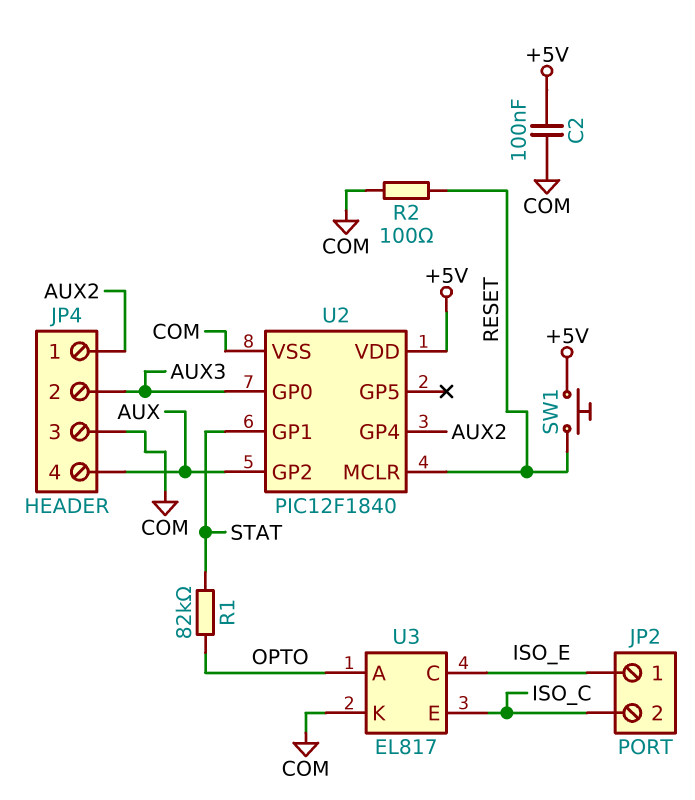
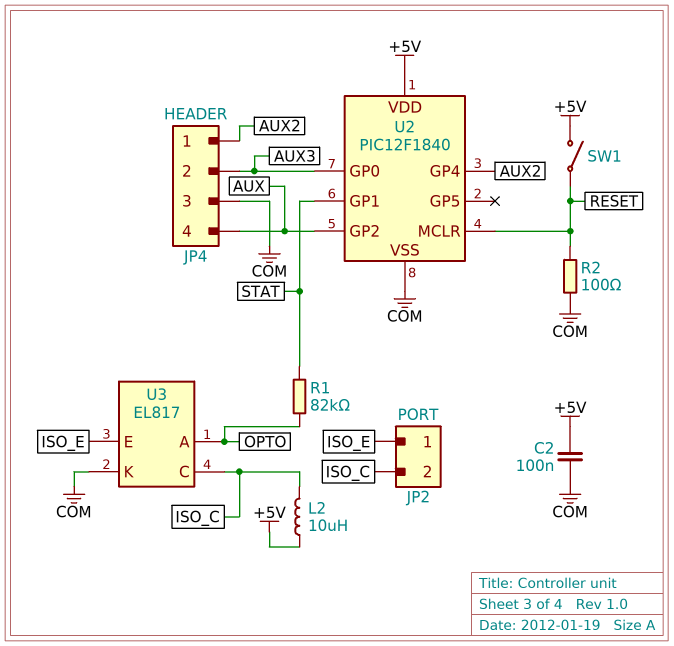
L2: none -> 10uH (+5V, ISO_C)
SW1: button (+5V, RESET) -> switch (+5V, RESET)
U3 pin C: ISO_E -> ISO_C
U3 pin E: ISO_C -> ISO_E

